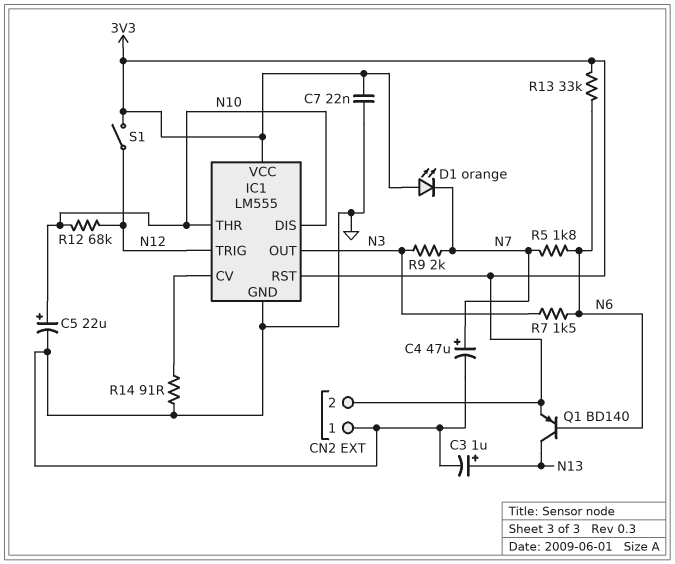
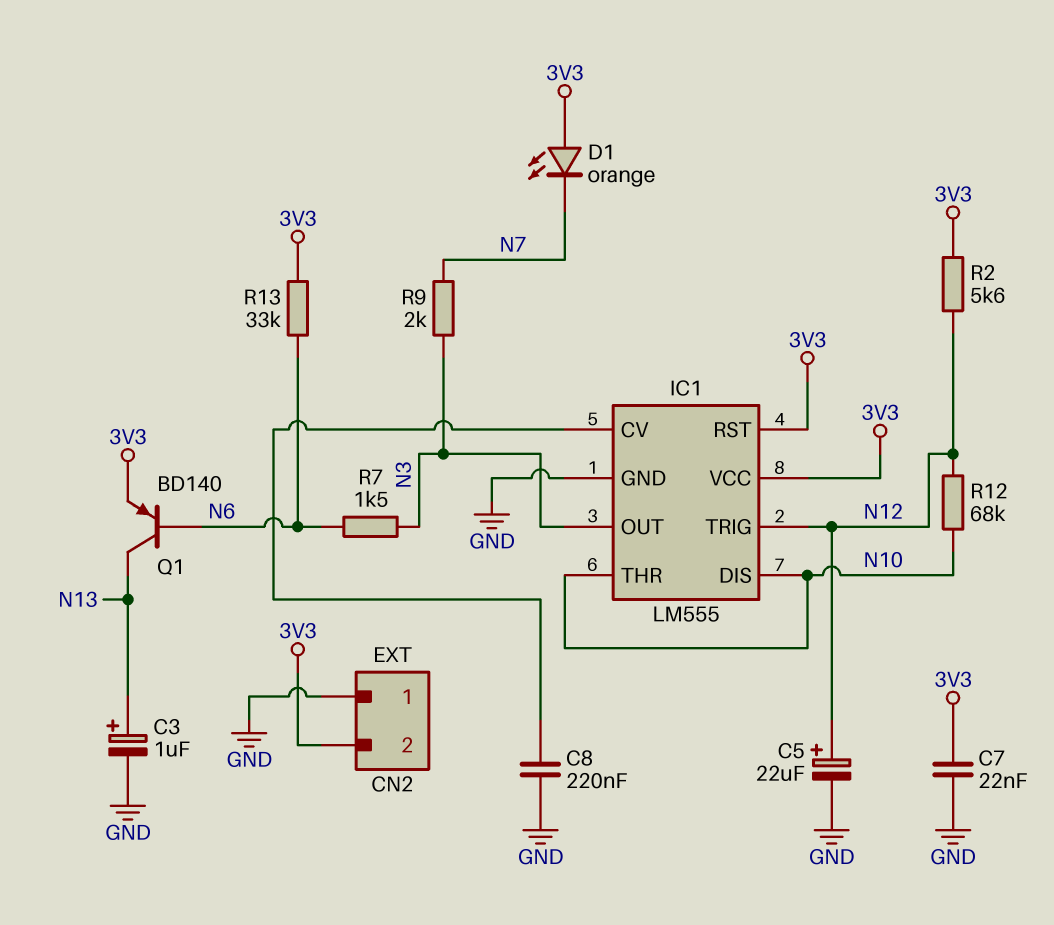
C4: 47uF (plus N7, minus GND) -> none
C5: 22uF (plus N10, minus GND) -> 22uF (plus N12, minus GND)
C8: none -> 220nF (GND, IC1/CV)
R2: none -> 5.6k (3V3, N12)
R5: 1.8k (N6, N7) -> none
R14: 91 (GND, IC1/CV) -> none
S1: switch (3V3, N12) -> none

